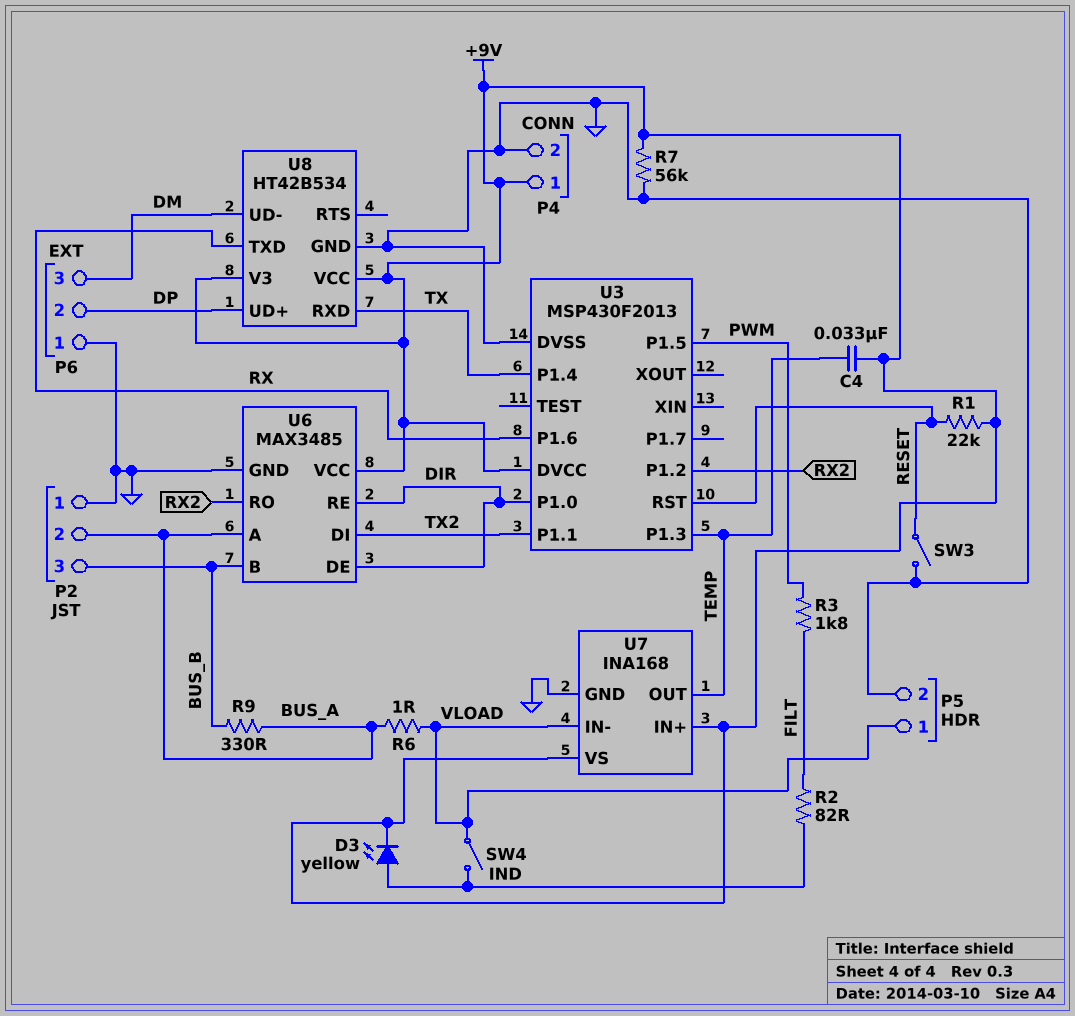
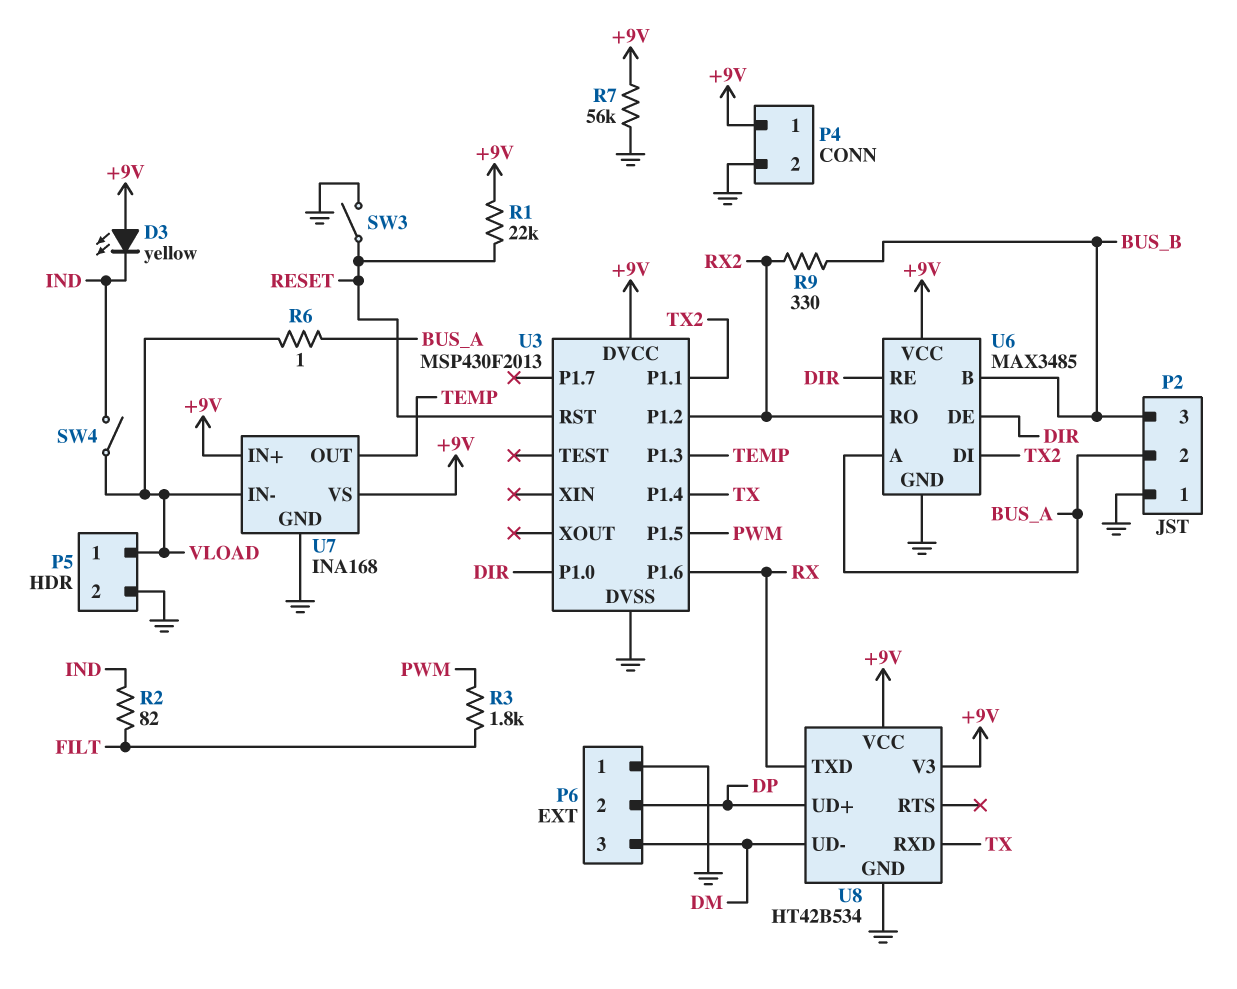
C4: 33nF (+9V, TEMP) -> none
D3: LED yellow (A IND, K +9V) -> LED yellow (A +9V, K IND)
R9: 330 (BUS_A, BUS_B) -> 330 (BUS_B, RX2)

